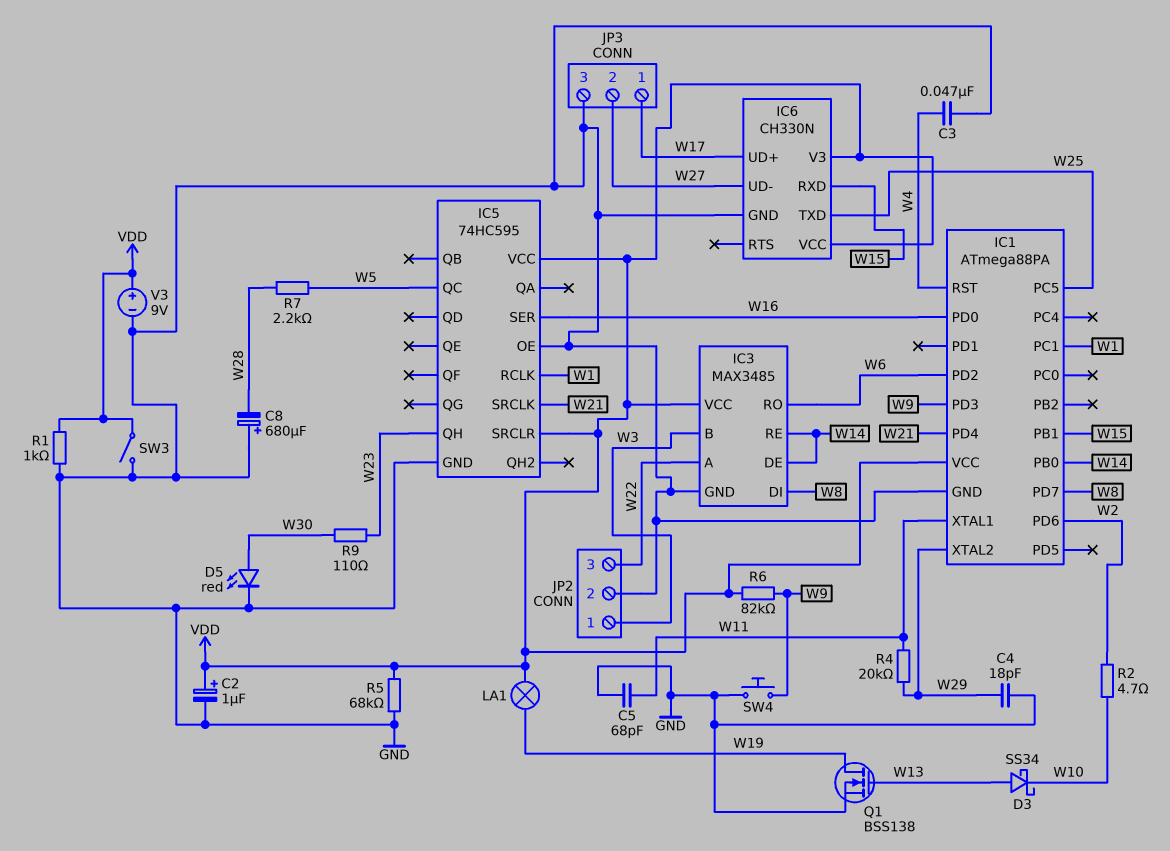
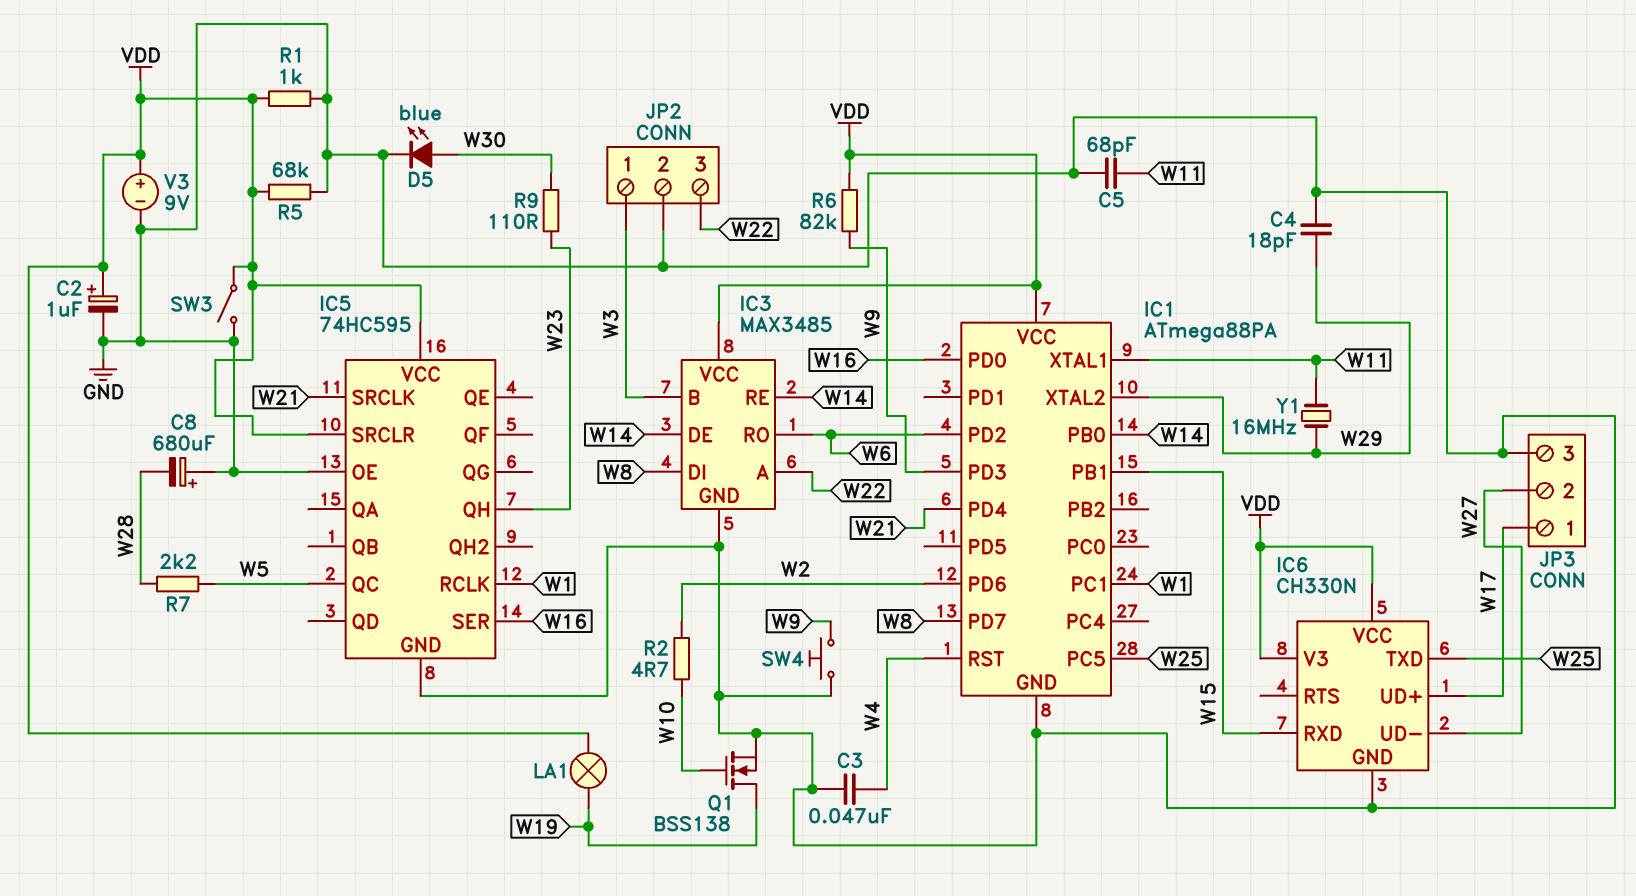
D3: schottky SS34 (A W13, K W10) -> none
D5: LED red (A W30, K GND) -> LED blue (A W30, K GND)
Q1: NMOS BSS138 (G W13, D W19, S GND) -> NMOS BSS138 (G W10, D W19, S GND)
R4: 20k (W11, W29) -> none
Y1: none -> 16MHz (W11, W29)

